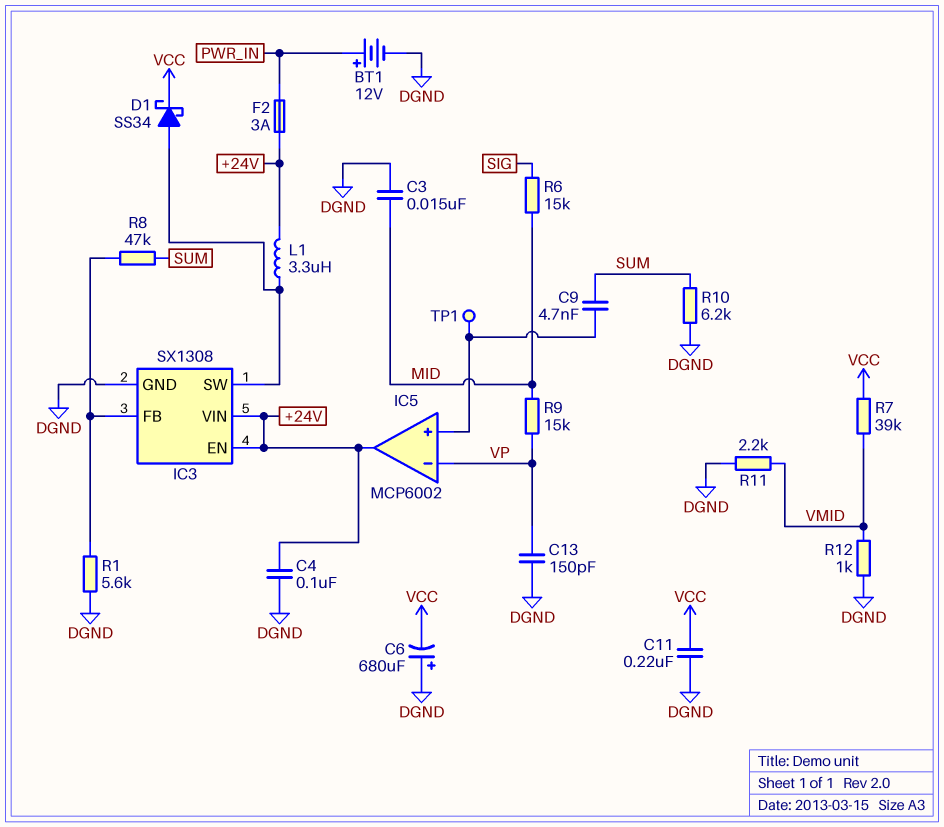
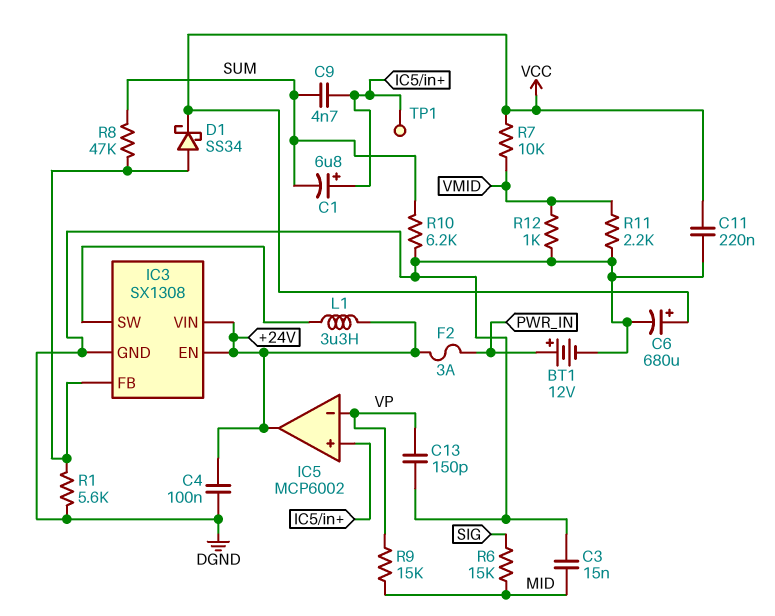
C1: none -> 6.8uF (plus IC5/in+, minus SUM)
C6: 680uF (plus DGND, minus VCC) -> 680uF (plus VCC, minus DGND)
D1: schottky SS34 (A IC3/SW, K VCC) -> schottky SS34 (A IC3/FB, K VCC)
R7: 39k (VCC, VMID) -> 10k (VCC, VMID)

